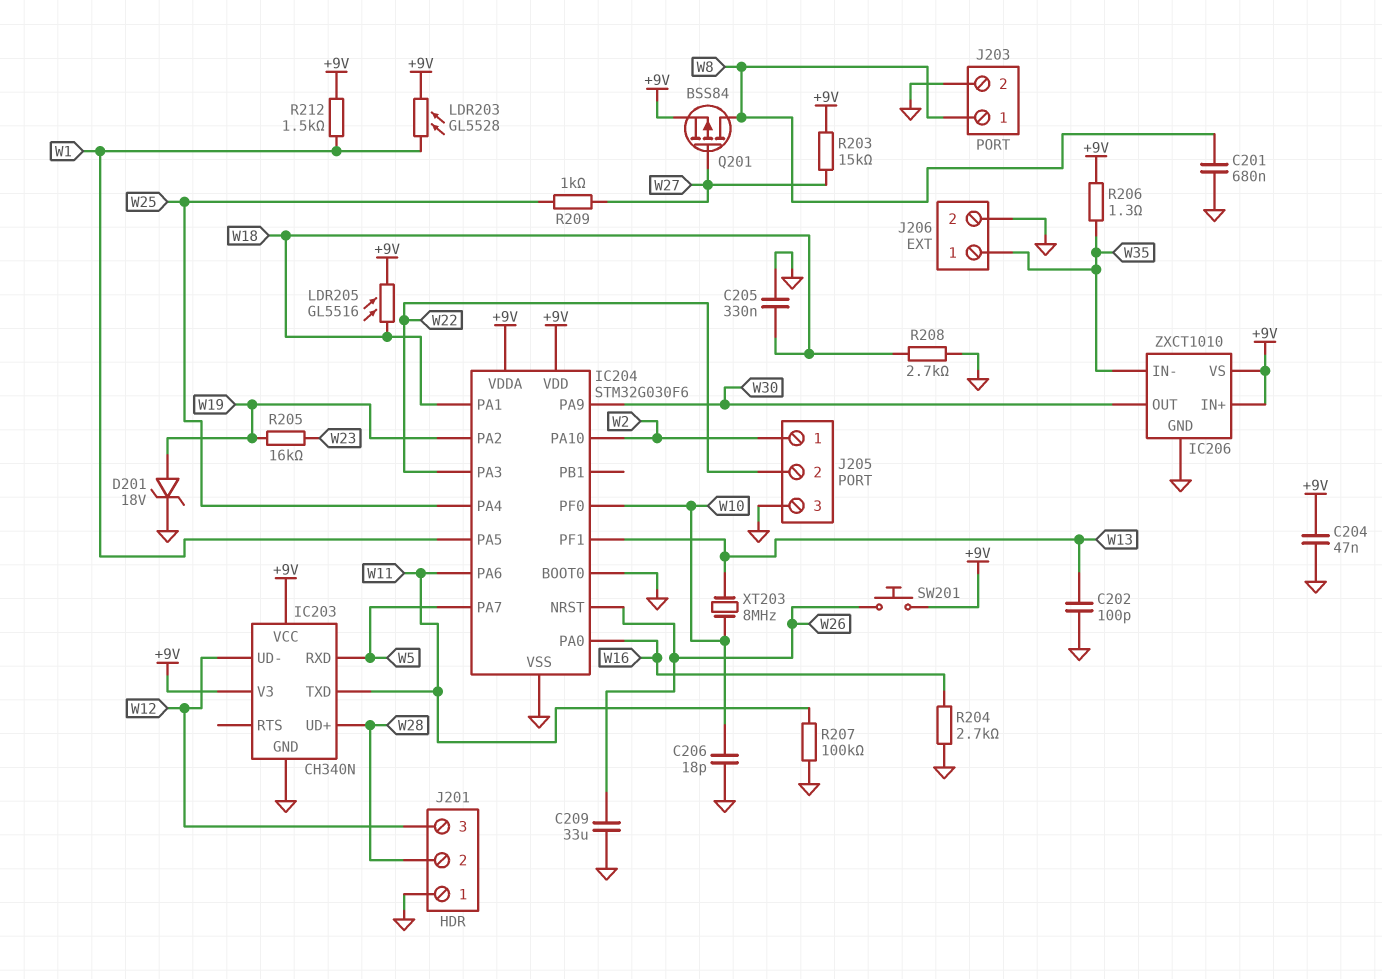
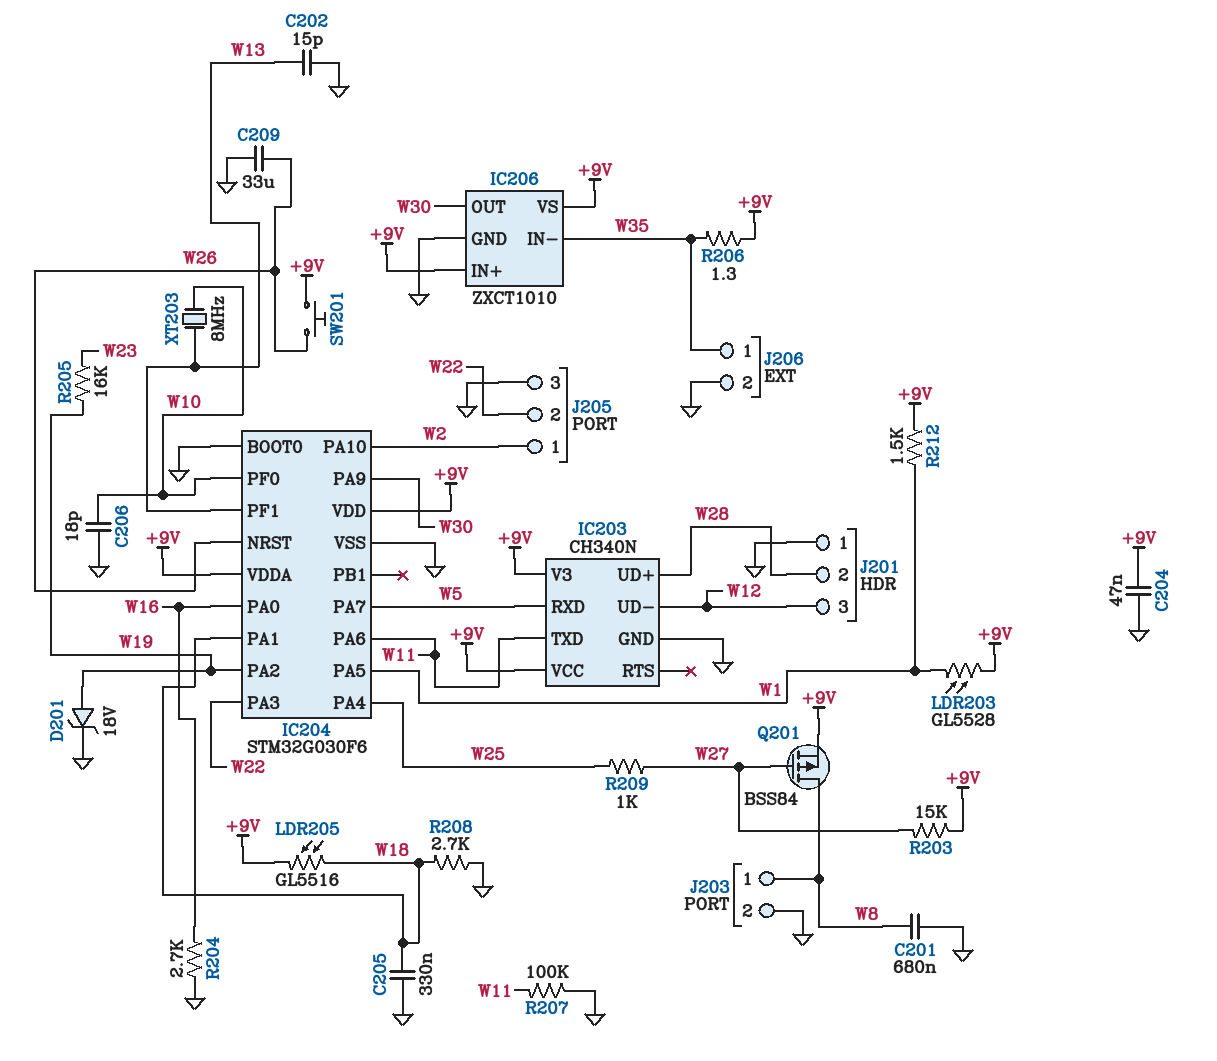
C202: 100pF (GND, W13) -> 15pF (GND, W13)

